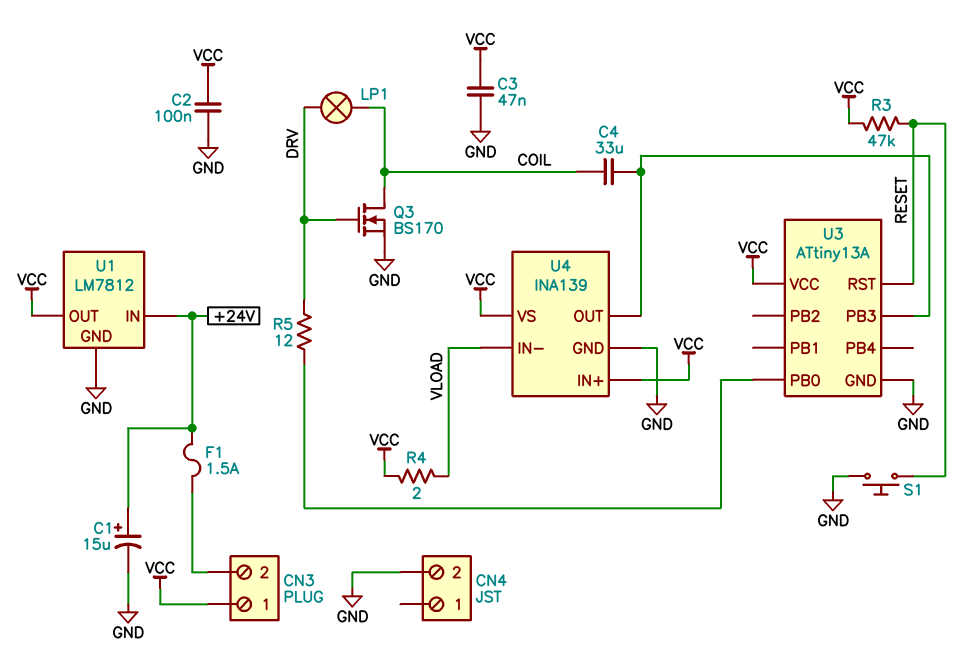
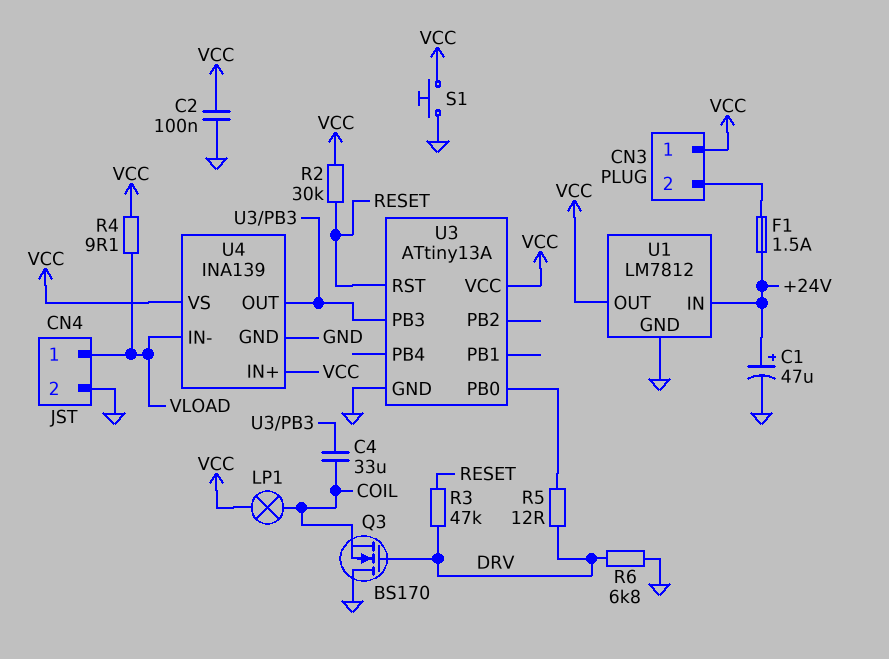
C1: 15uF (plus +24V, minus GND) -> 47uF (plus +24V, minus GND)
C3: 47nF (GND, VCC) -> none
CN4 pin 1: none -> VLOAD
LP1: lamp (COIL, DRV) -> lamp (COIL, VCC)
Q3: NMOS BS170 (G DRV, D COIL, S GND) -> NMOS BS170 (G DRV, D GND, S COIL)
R2: none -> 30k (RESET, VCC)
R3: 47k (RESET, VCC) -> 47k (DRV, RESET)
R4: 2 (VCC, VLOAD) -> 9.1 (VCC, VLOAD)
R6: none -> 6.8k (DRV, GND)
S1: button (GND, RESET) -> button (GND, VCC)

